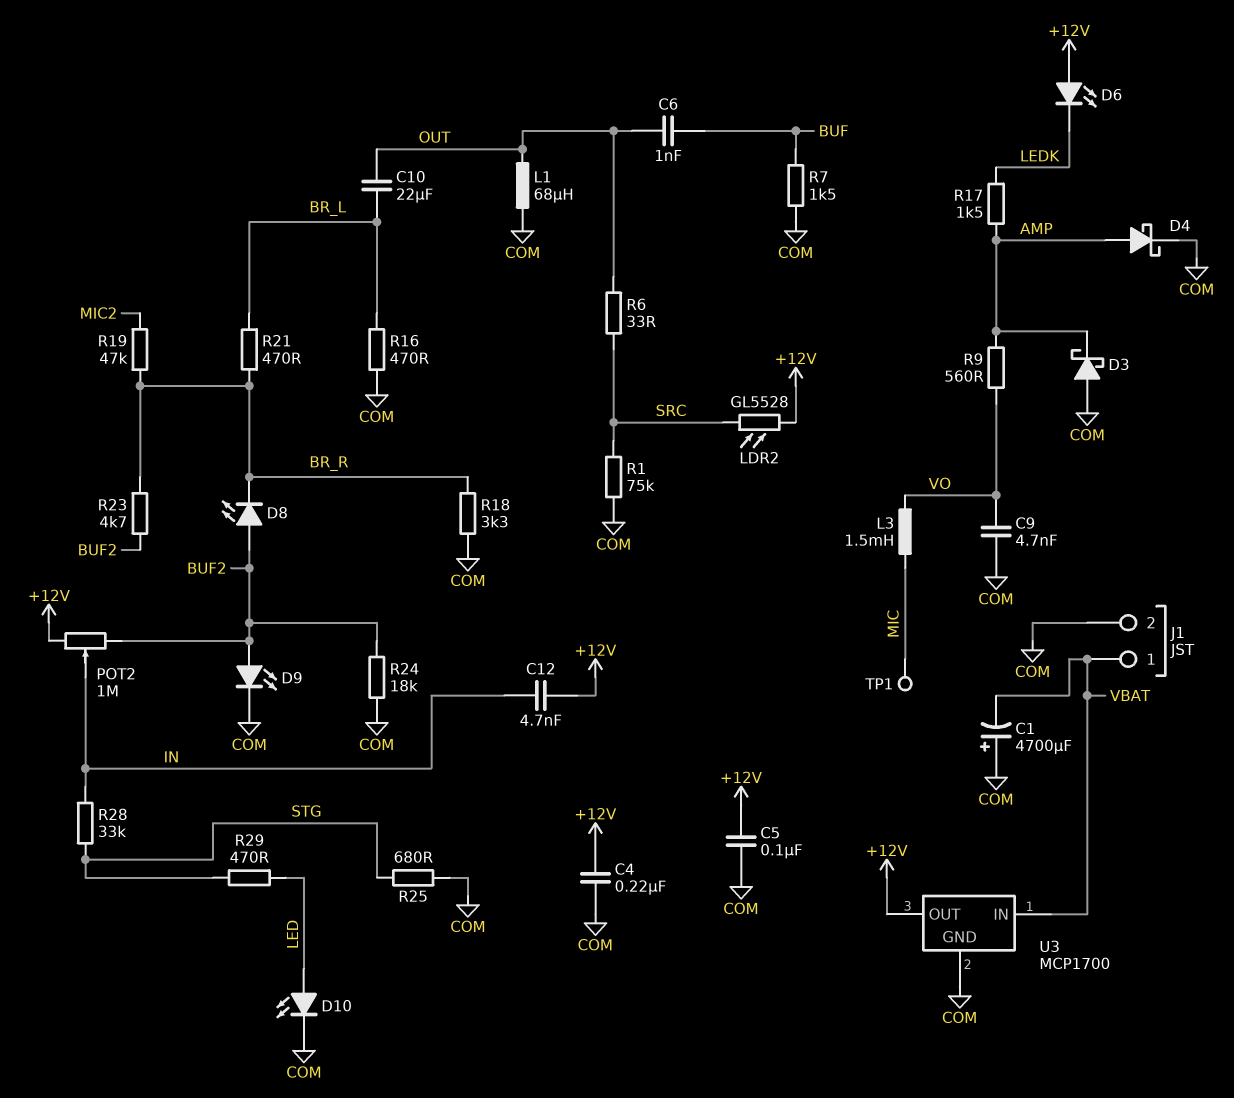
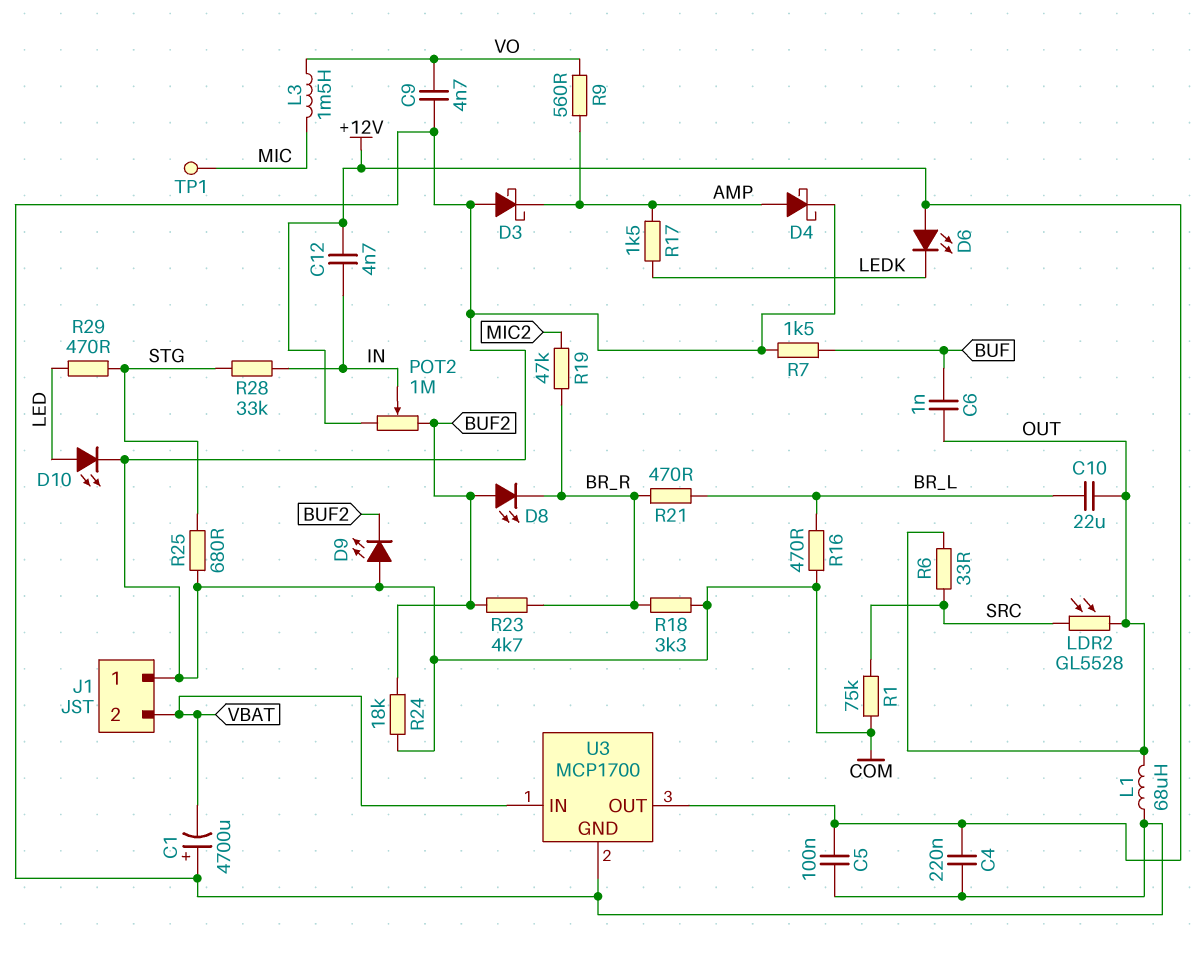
D9: LED (A BUF2, K COM) -> LED (A COM, K BUF2)
J1 pin 1: VBAT -> COM
J1 pin 2: COM -> VBAT
LDR2: GL5528 (+12V, SRC) -> GL5528 (OUT, SRC)

